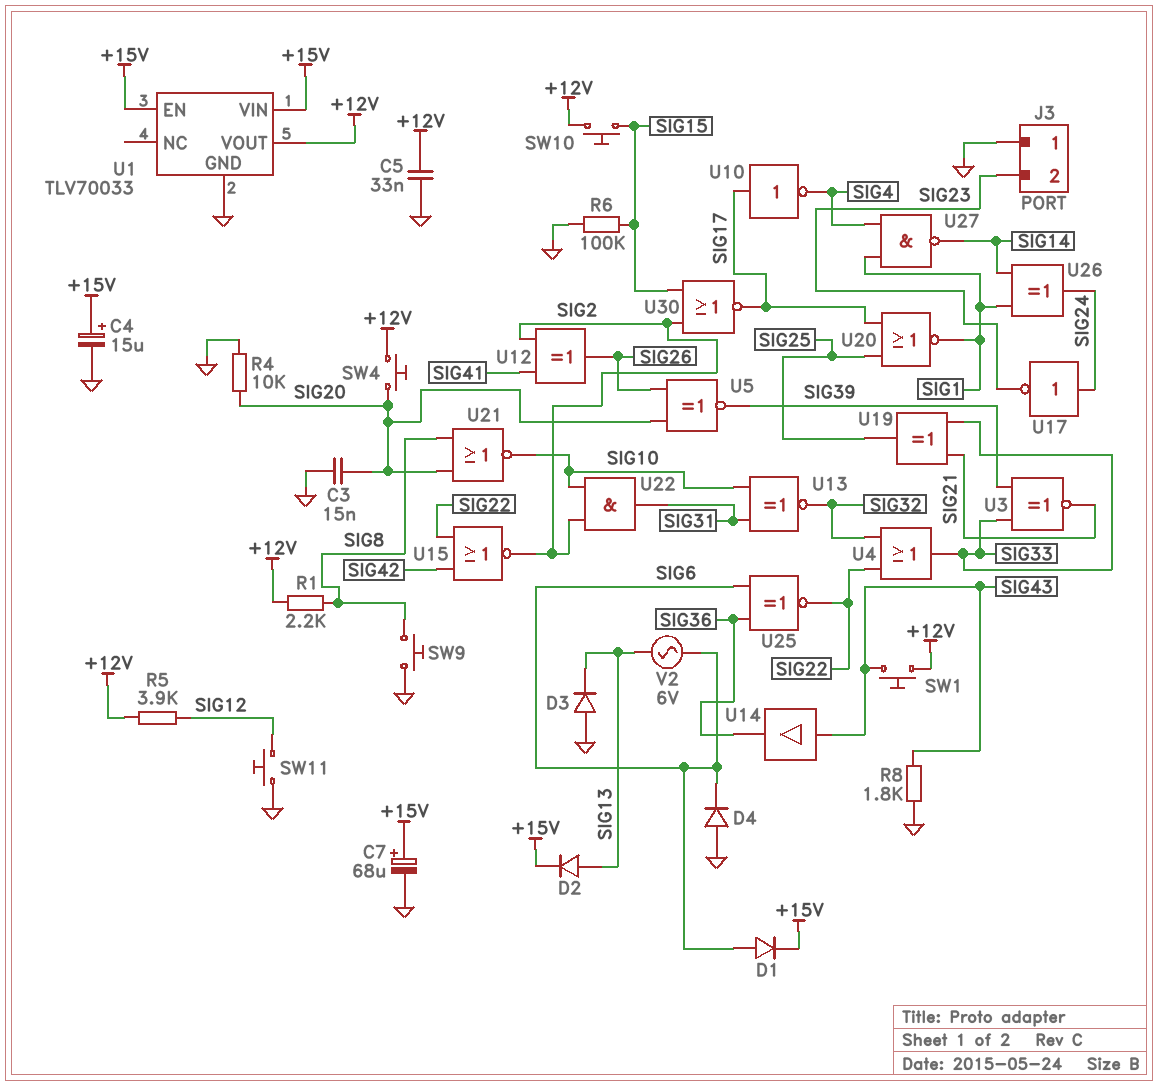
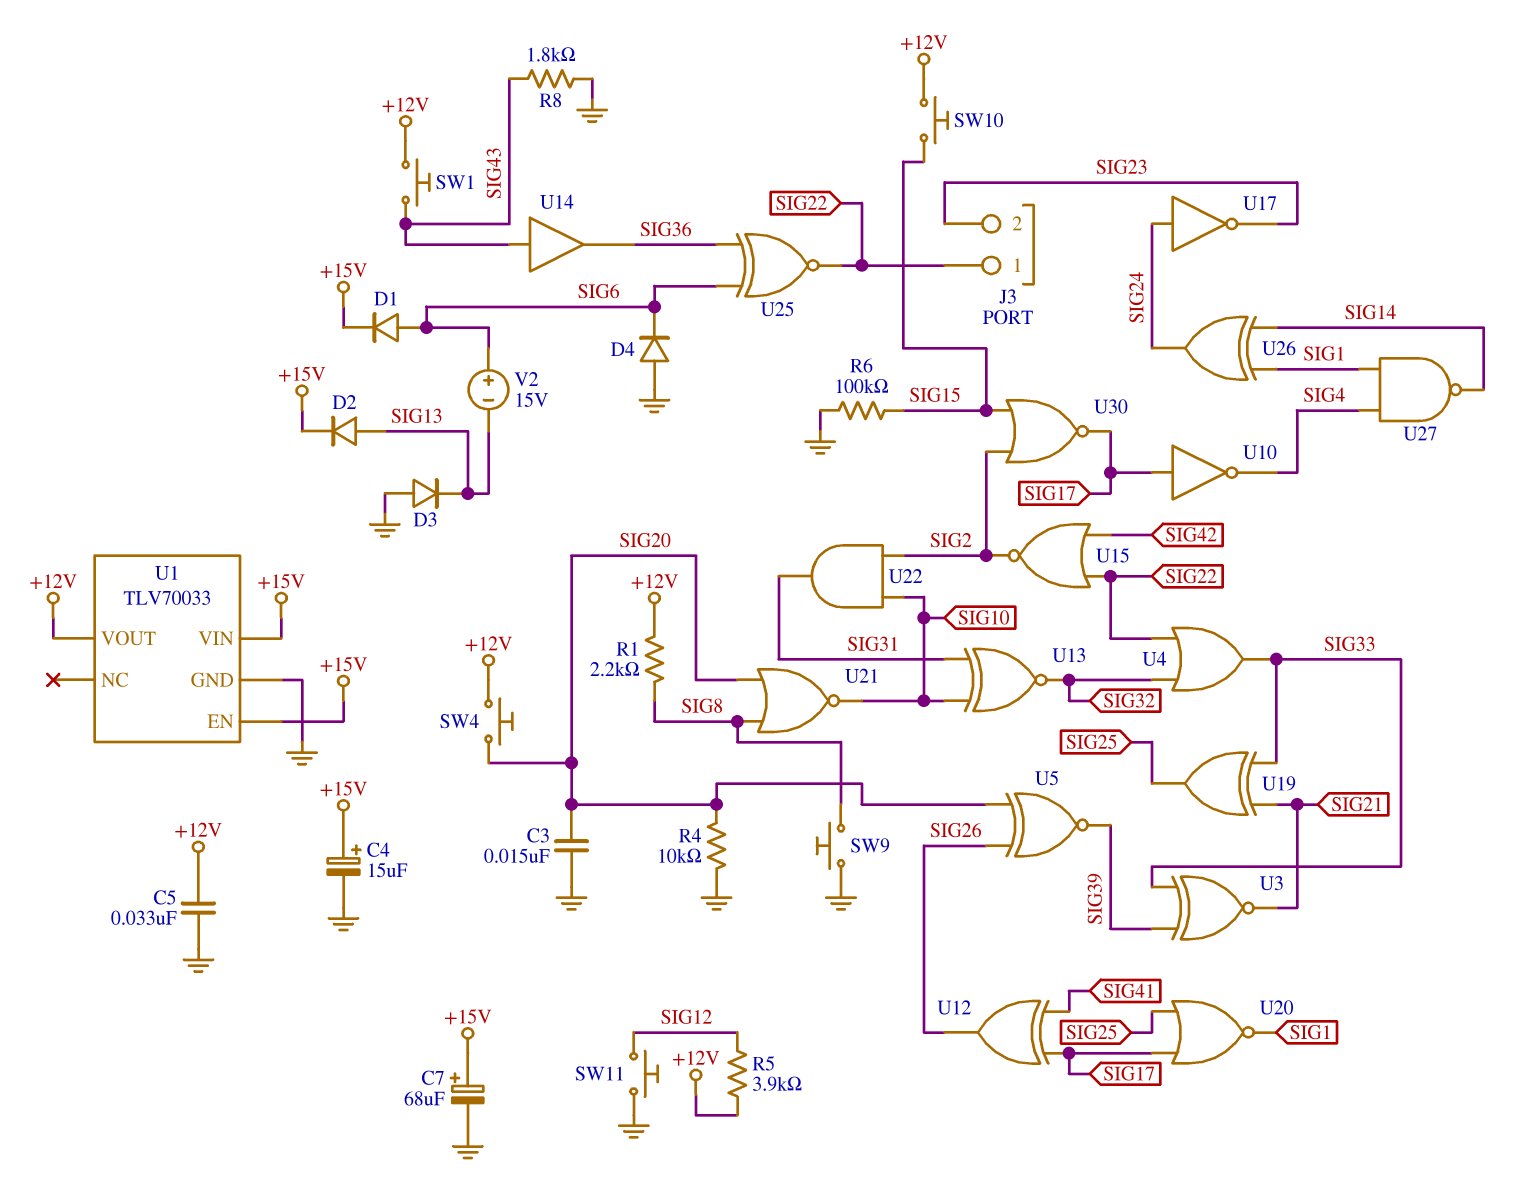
J3 pin 1: GND -> SIG22
U12: XOR (in SIG2, in SIG41, out SIG26) -> XOR (in SIG17, in SIG41, out SIG26)
V2: AC 6V (SIG6, SIG13) -> 15V (plus SIG6, minus SIG13)

